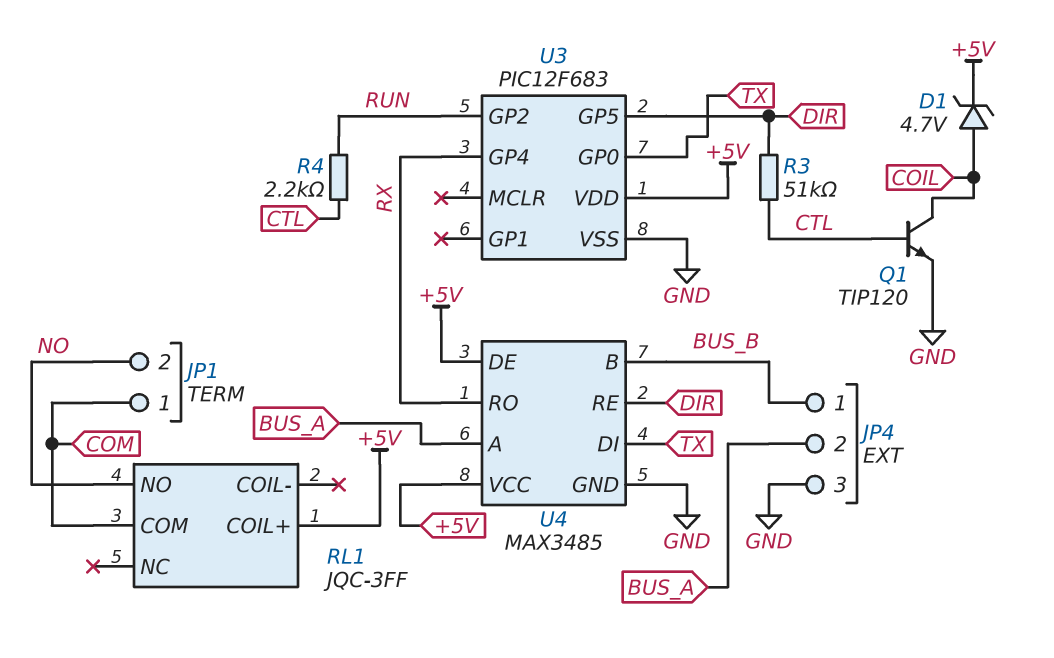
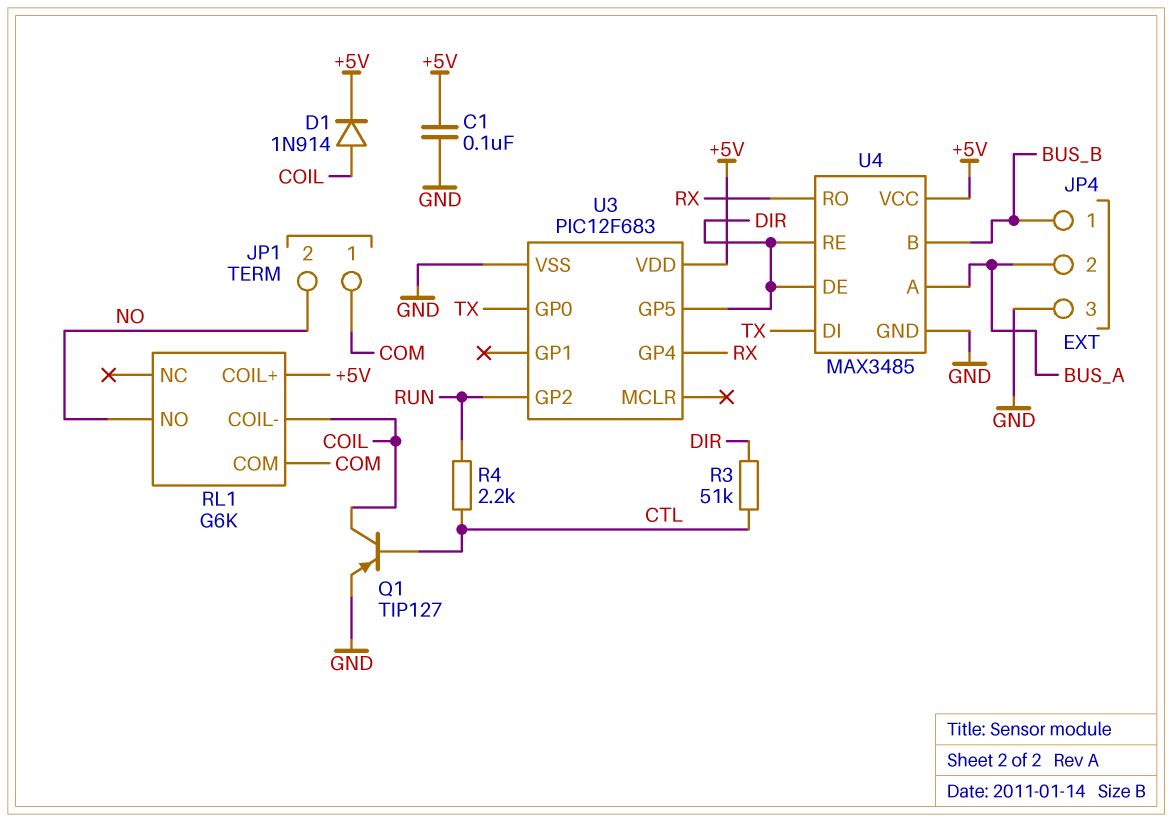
C1: none -> 100nF (+5V, GND)
D1: zener 4.7V (A COIL, K +5V) -> diode 1N914 (A COIL, K +5V)
Q1: NPN TIP120 (B CTL, C COIL, E GND) -> PNP TIP127 (B CTL, C COIL, E GND)
RL1: JQC-3FF -> G6K
RL1 pin COIL-: none -> COIL
U4 pin DE: +5V -> DIR

